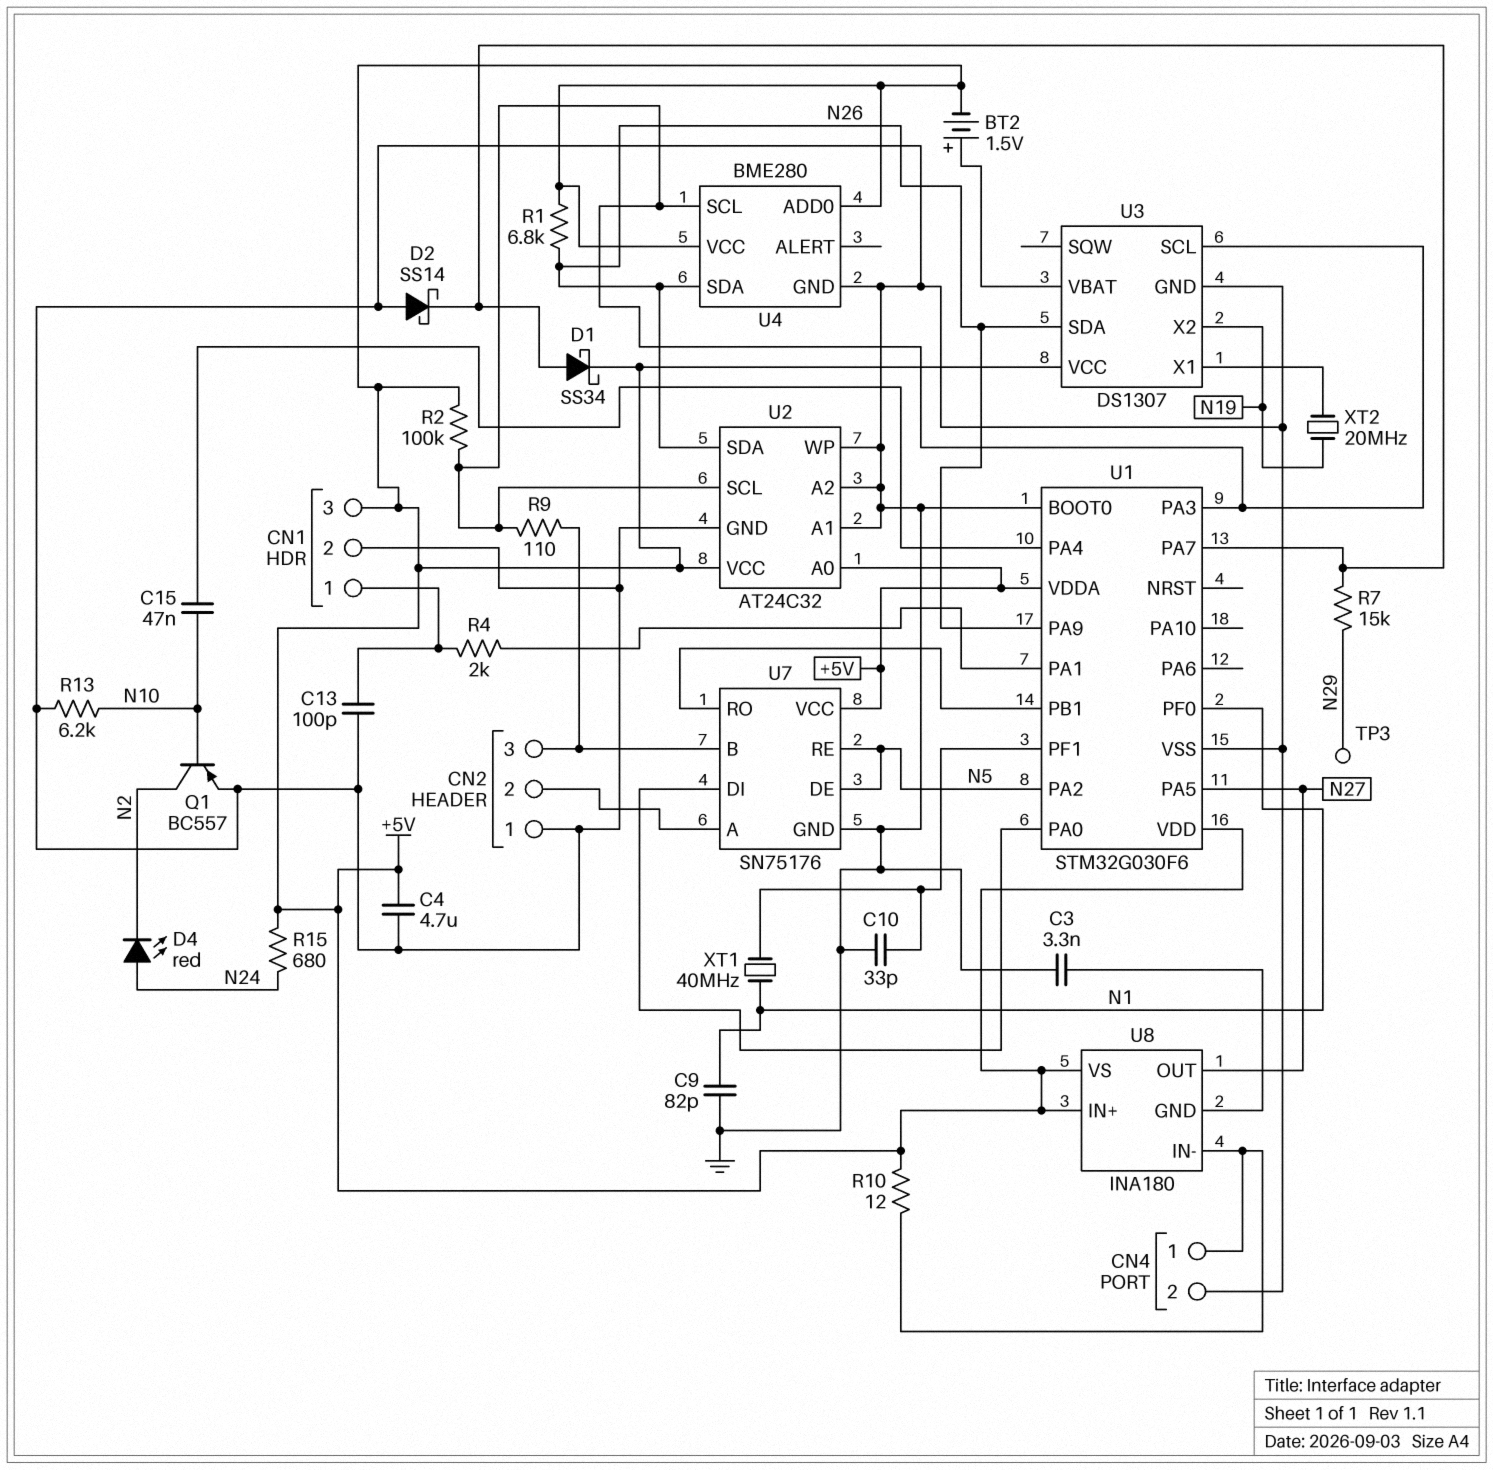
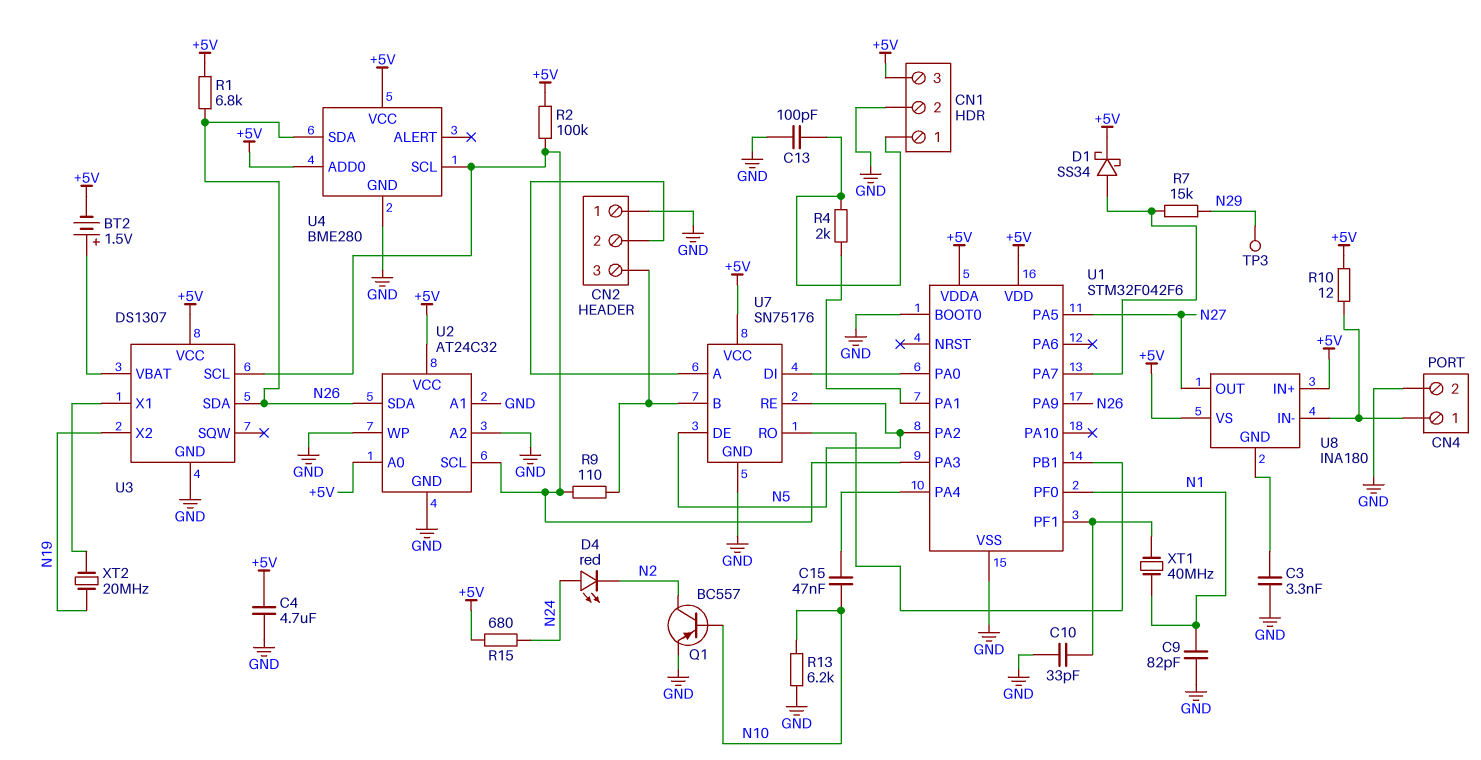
D2: schottky SS14 (A GND, K U1/PA7) -> none
U1: STM32G030F6 -> STM32F042F6

